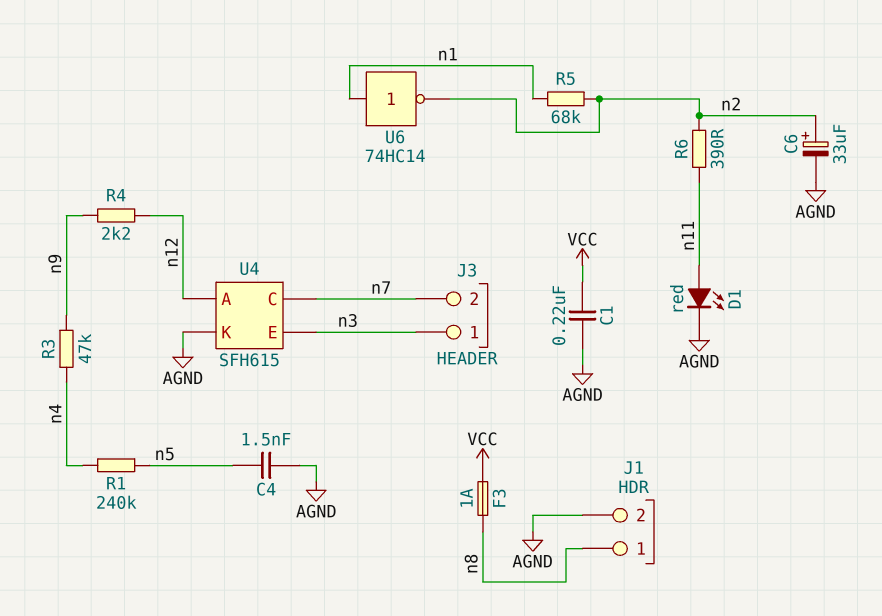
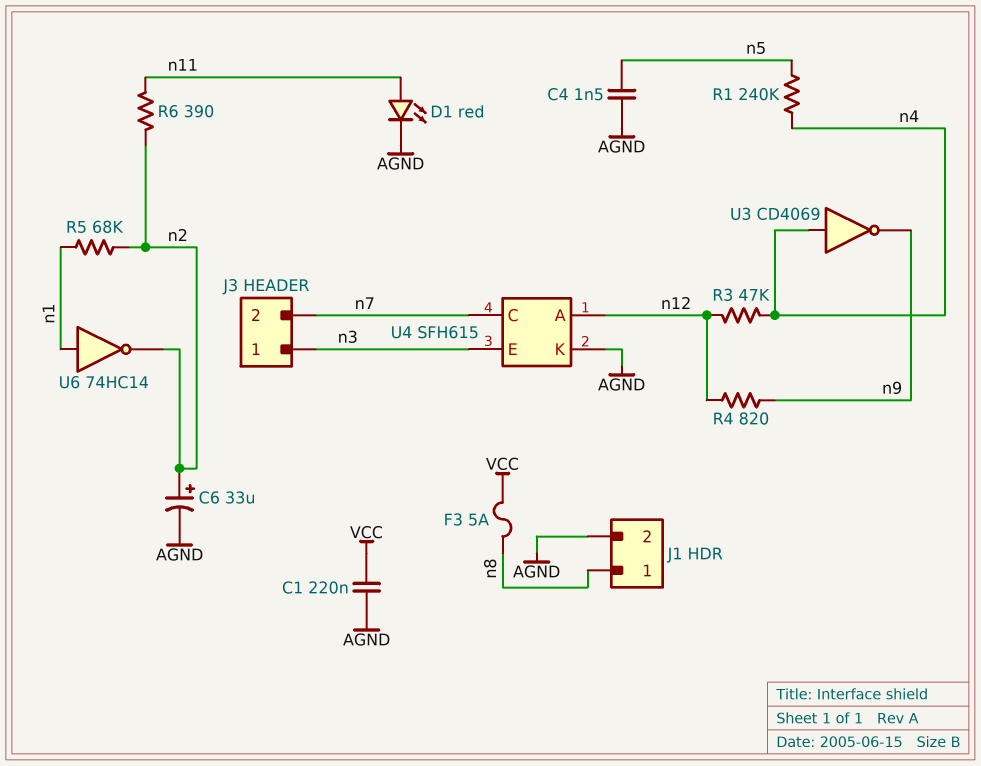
F3: 1A (VCC, n8) -> 5A (VCC, n8)
R3: 47k (n4, n9) -> 47k (n4, n12)
R4: 2.2k (n9, n12) -> 820 (n9, n12)
U3: none -> NOT CD4069 (in n4, out n9)

